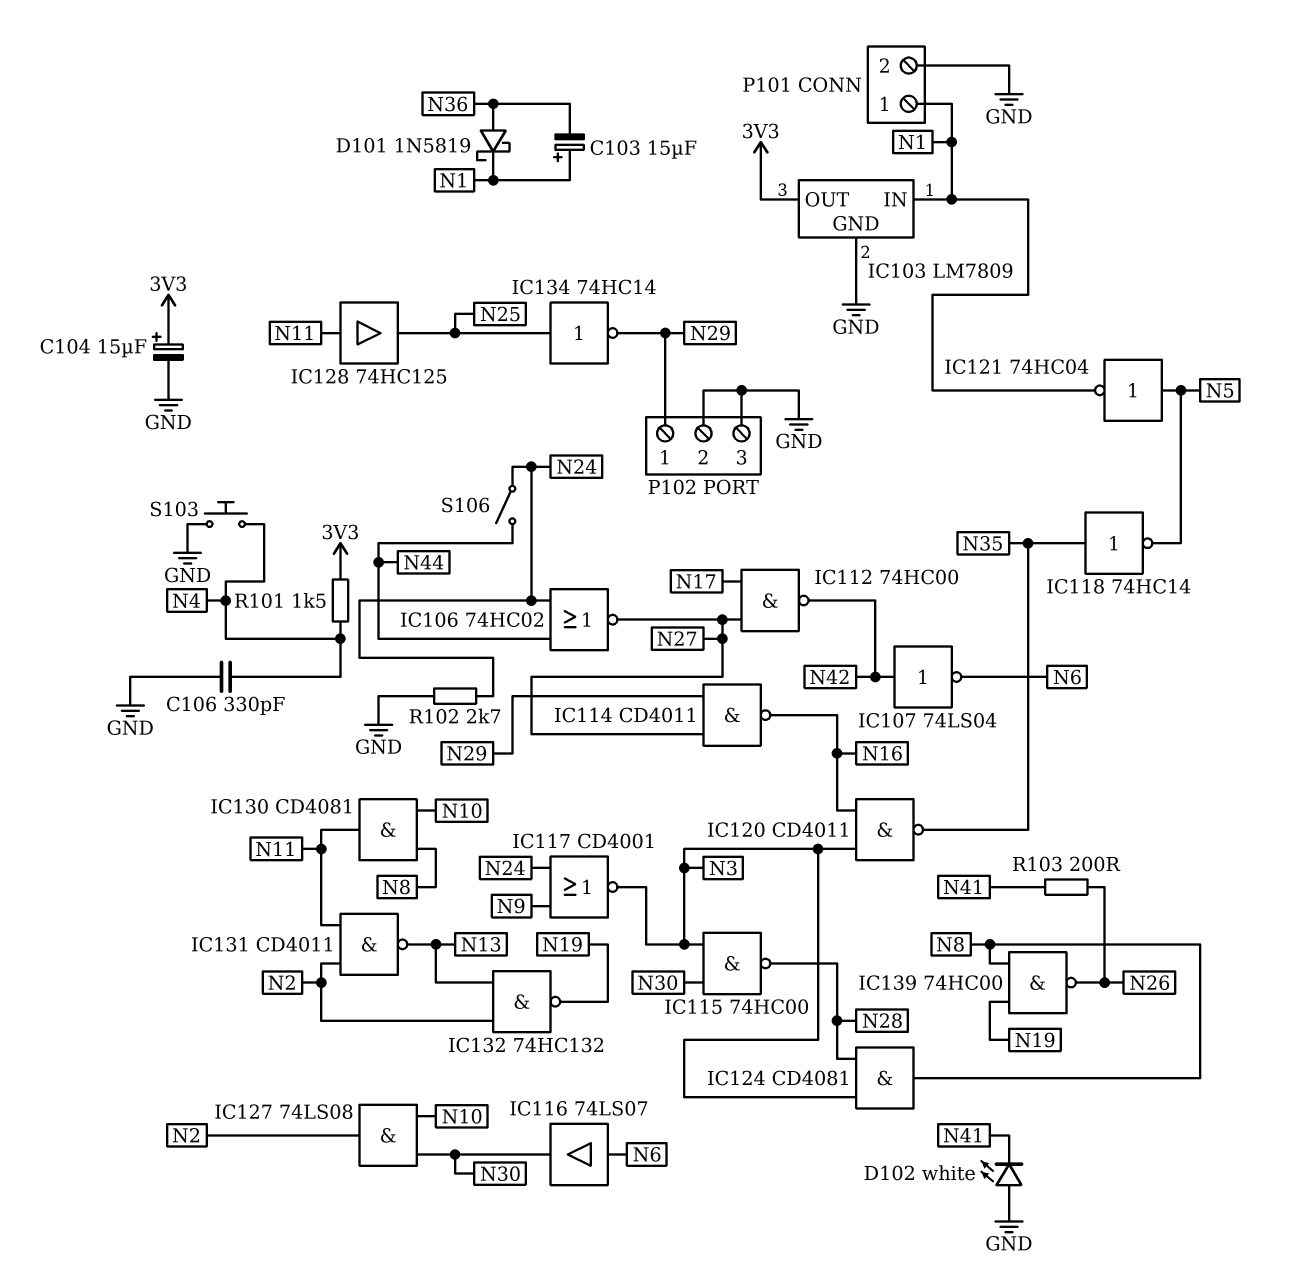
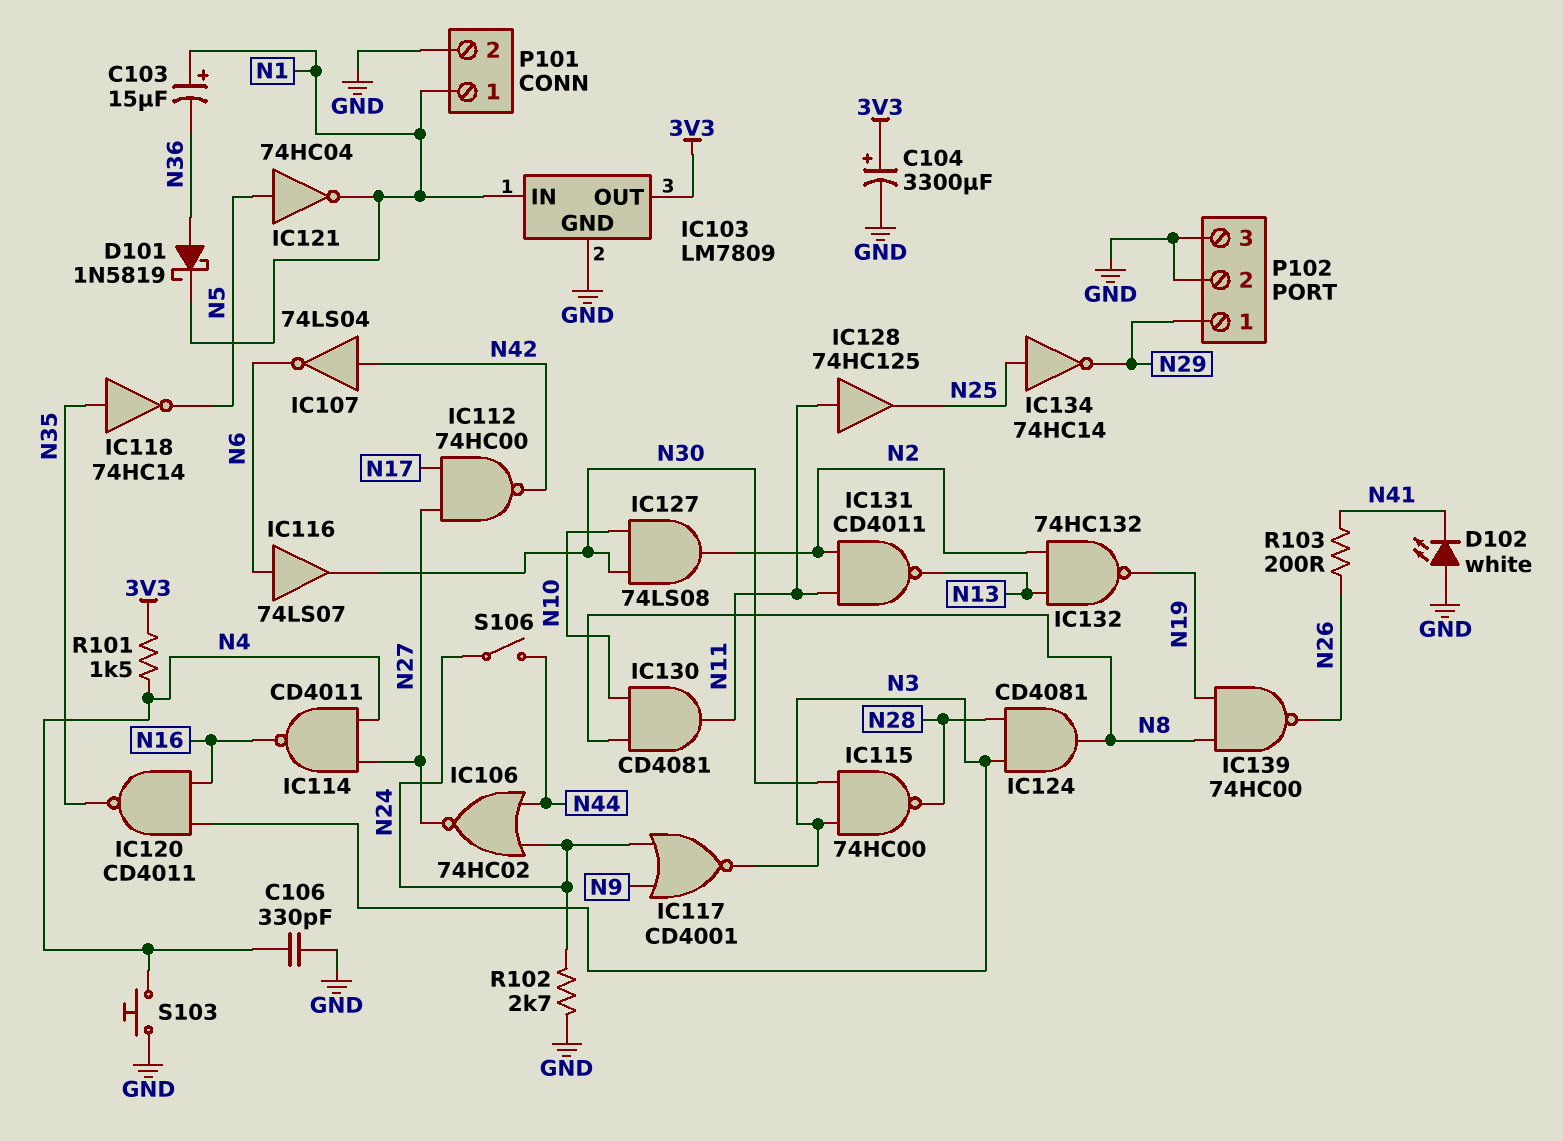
C104: 15uF (plus 3V3, minus GND) -> 3300uF (plus 3V3, minus GND)
IC114: NAND CD4011 (in N27, in N29, out N16) -> NAND CD4011 (in N4, in N27, out N16)

